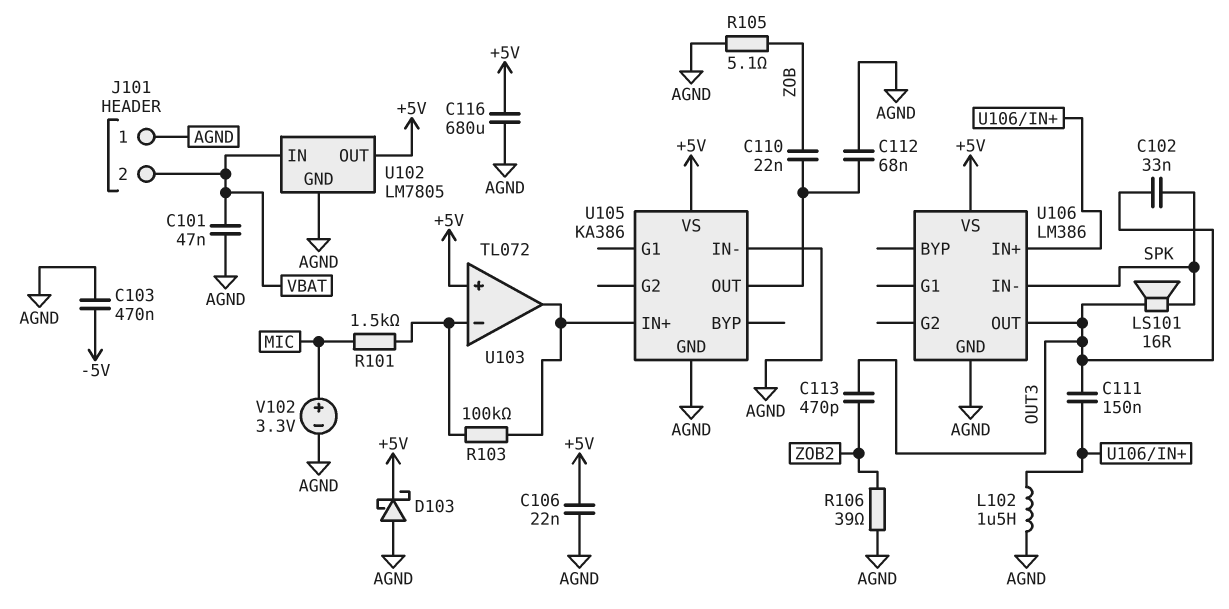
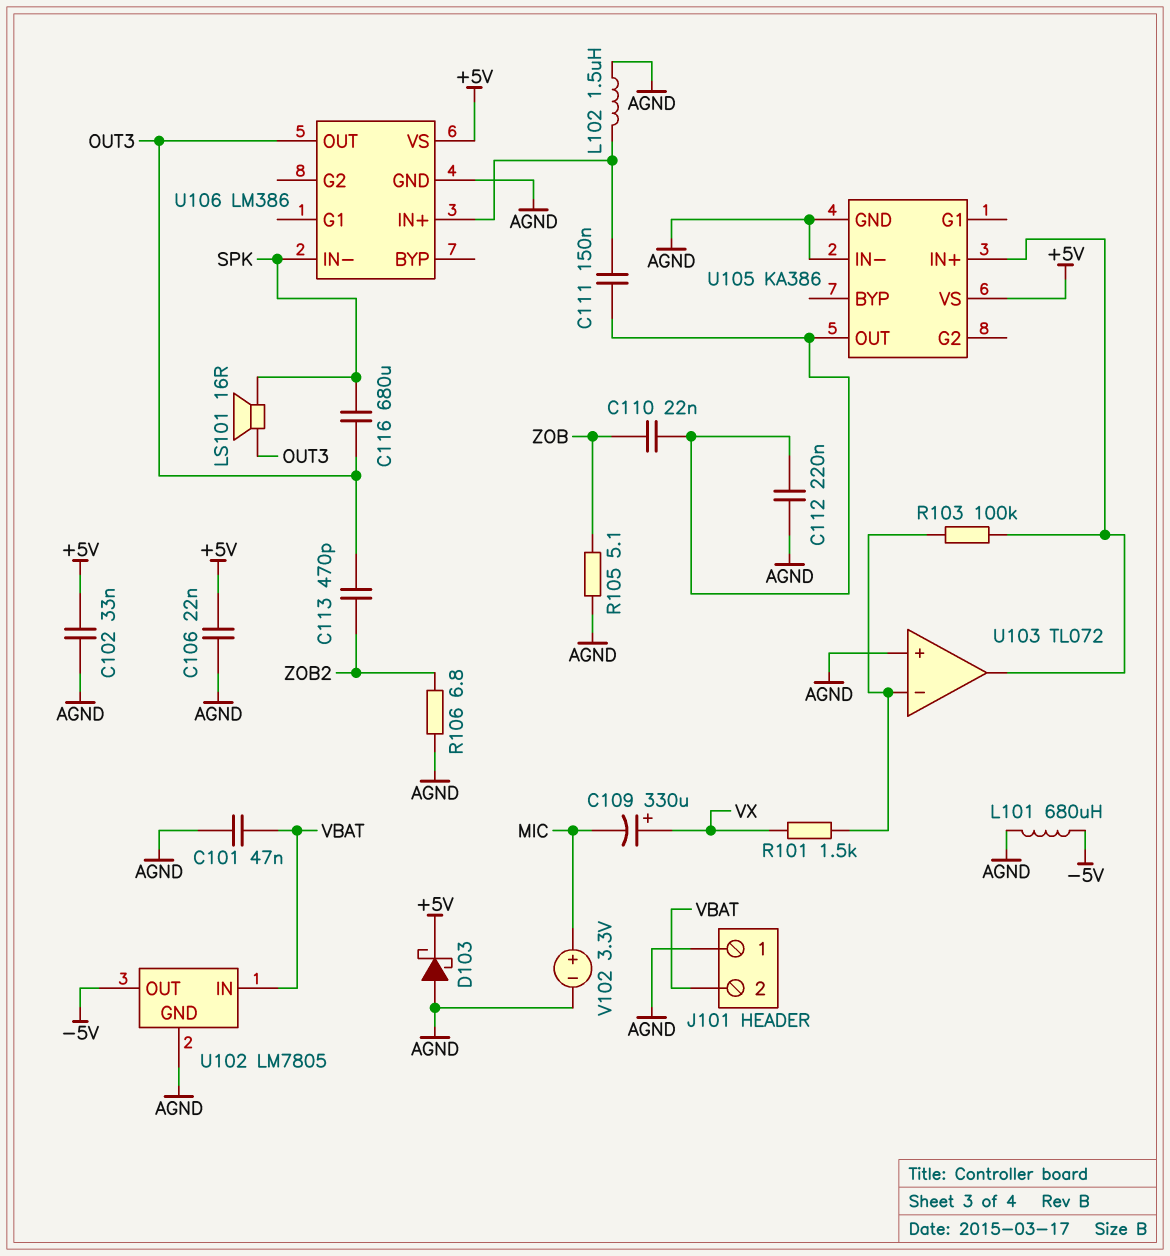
C102: 33nF (OUT3, SPK) -> 33nF (+5V, AGND)
C103: 470nF (-5V, AGND) -> none
C109: none -> 330uF (plus VX, minus MIC)
C111: 150nF (OUT3, U106/IN+) -> 150nF (U105/OUT, U106/IN+)
C112: 68nF (AGND, U105/OUT) -> 220nF (AGND, U105/OUT)
C116: 680uF (+5V, AGND) -> 680uF (OUT3, SPK)
L101: none -> 680uH (-5V, AGND)
R101: 1.5k (MIC, U103/in-) -> 1.5k (U103/in-, VX)
R106: 39 (AGND, ZOB2) -> 6.8 (AGND, ZOB2)
U102 pin OUT: +5V -> -5V
U103 pin in+: +5V -> AGND

